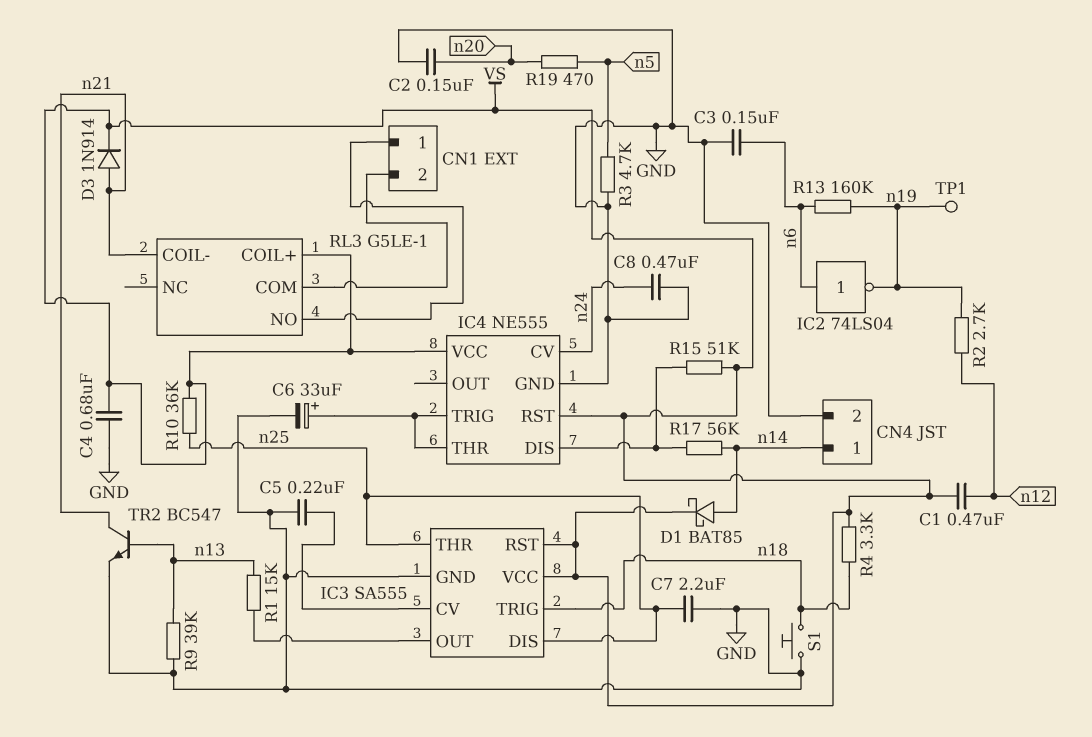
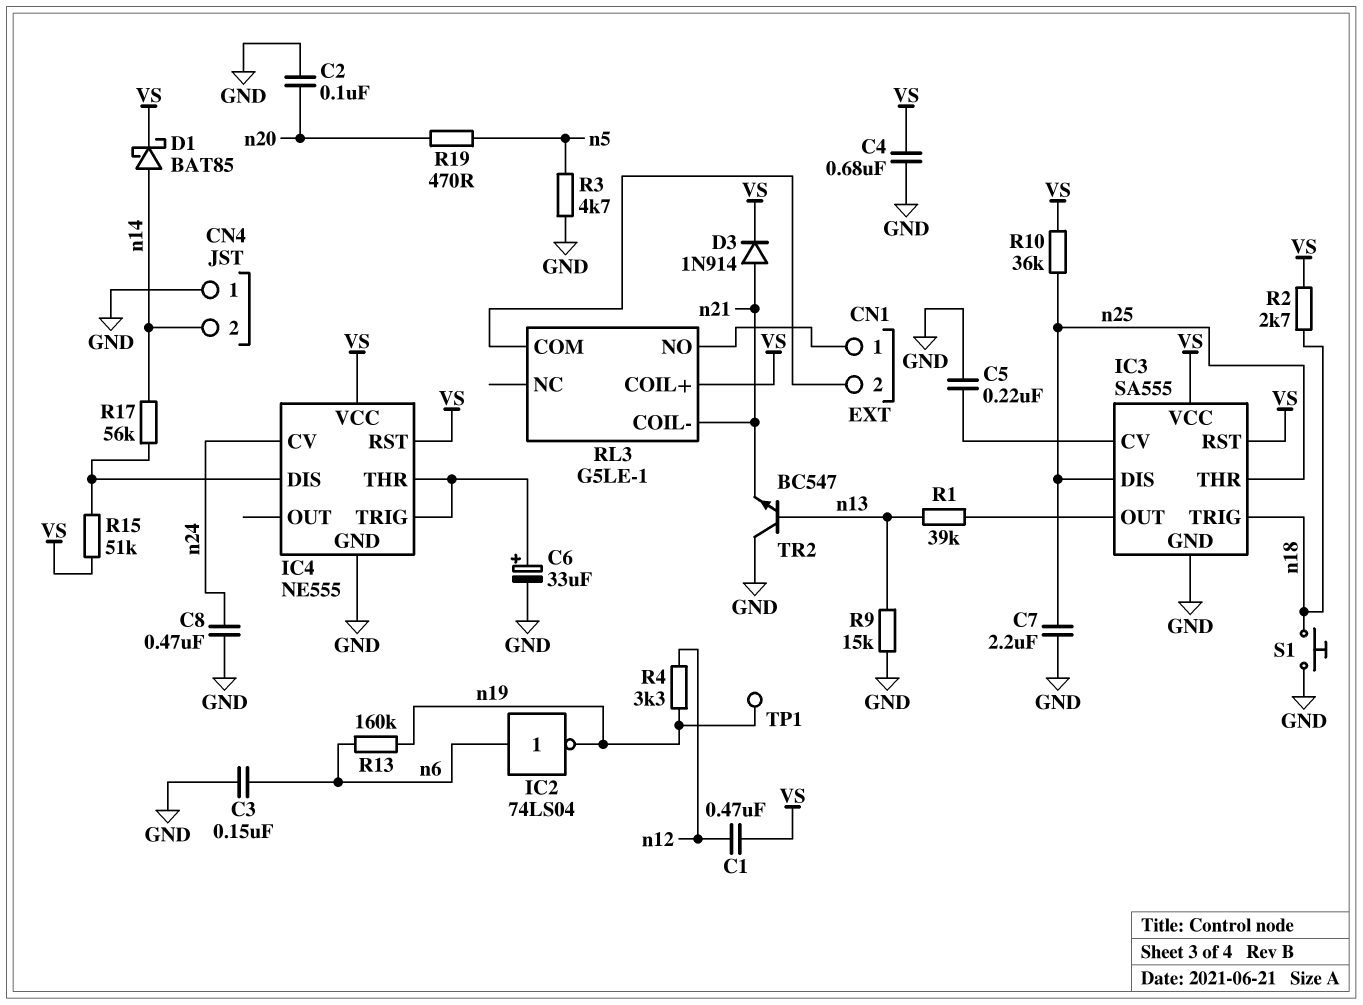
C2: 150nF (GND, n20) -> 100nF (GND, n20)
CN4 pin 1: n14 -> GND
CN4 pin 2: GND -> n14
R1: 15k (IC3/OUT, n13) -> 39k (IC3/OUT, n13)
R2: 2.7k (n12, n19) -> 2.7k (VS, n18)
R4: 3.3k (VS, n18) -> 3.3k (n12, n19)
R9: 39k (GND, n13) -> 15k (GND, n13)
TR2: NPN BC547 (B n13, C n21, E GND) -> NPN BC547 (B n13, C GND, E n21)

